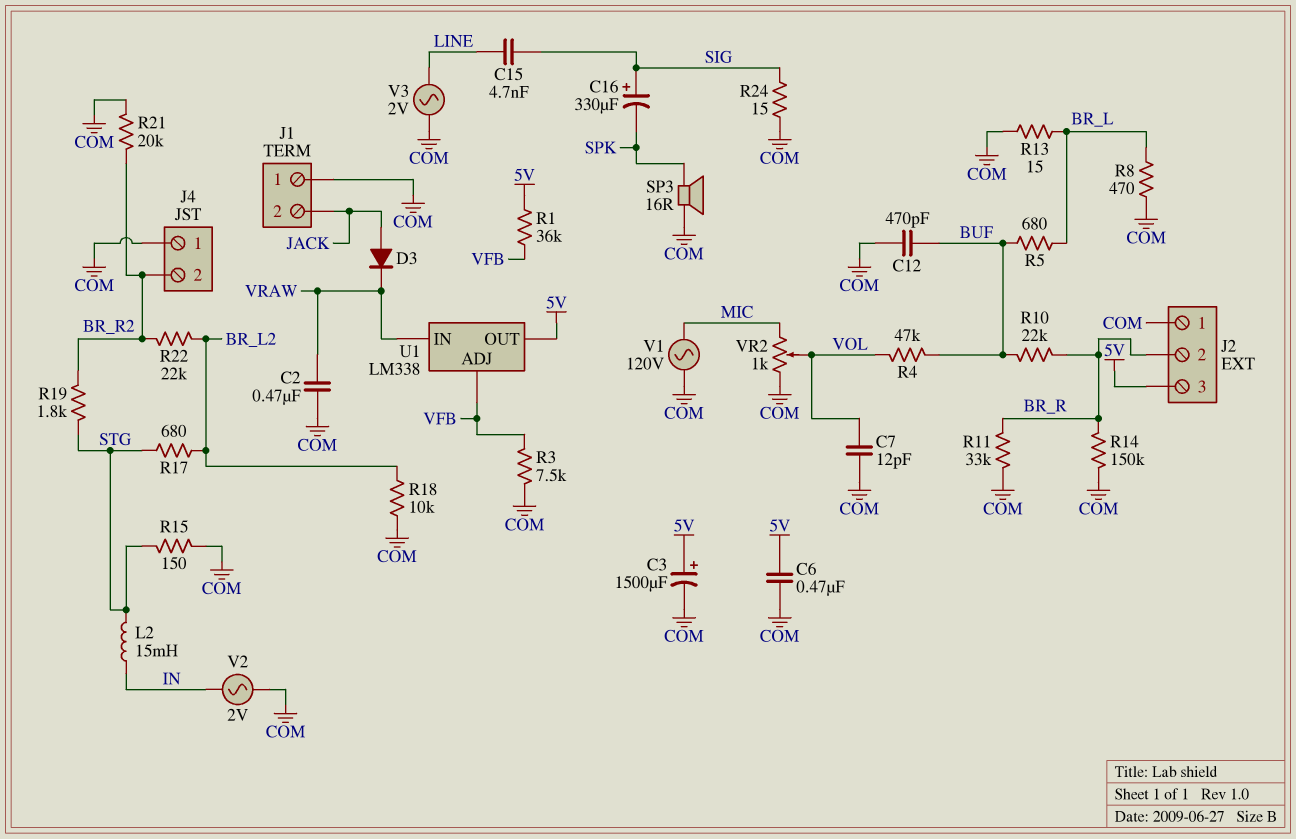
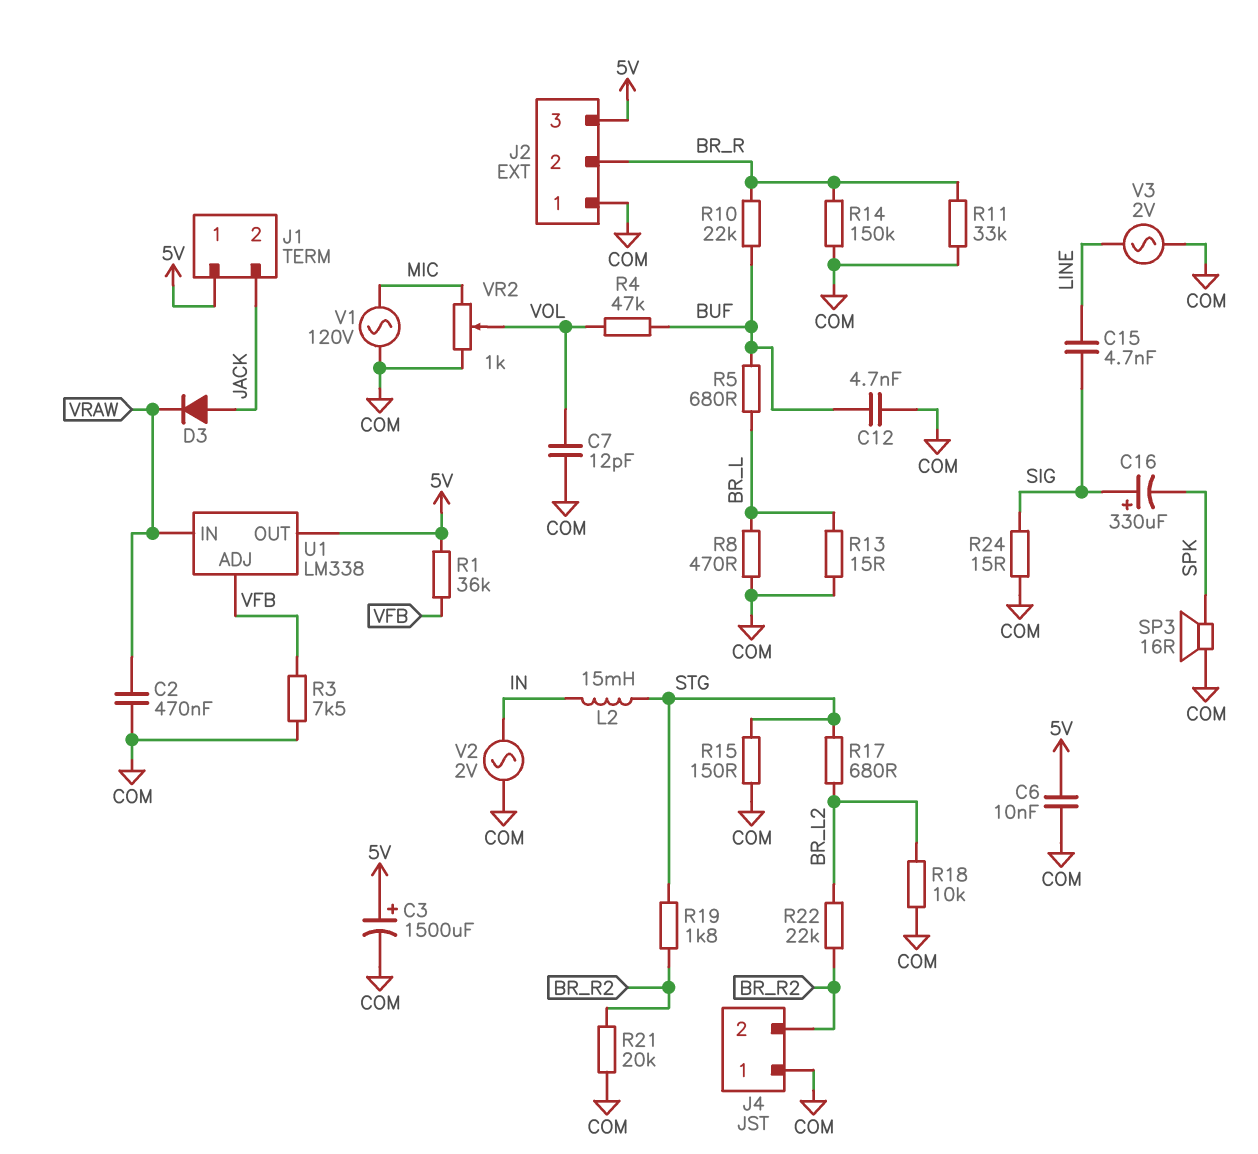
C6: 470nF (5V, COM) -> 10nF (5V, COM)
C12: 470pF (BUF, COM) -> 4.7nF (BUF, COM)
J1 pin 1: COM -> 5V

